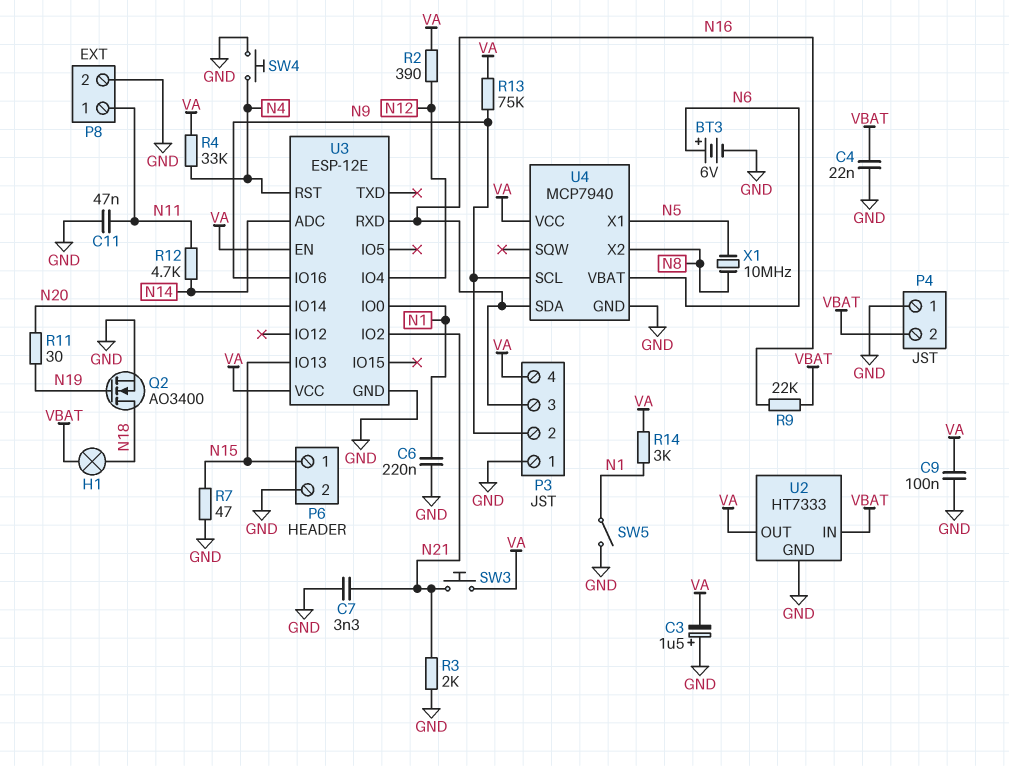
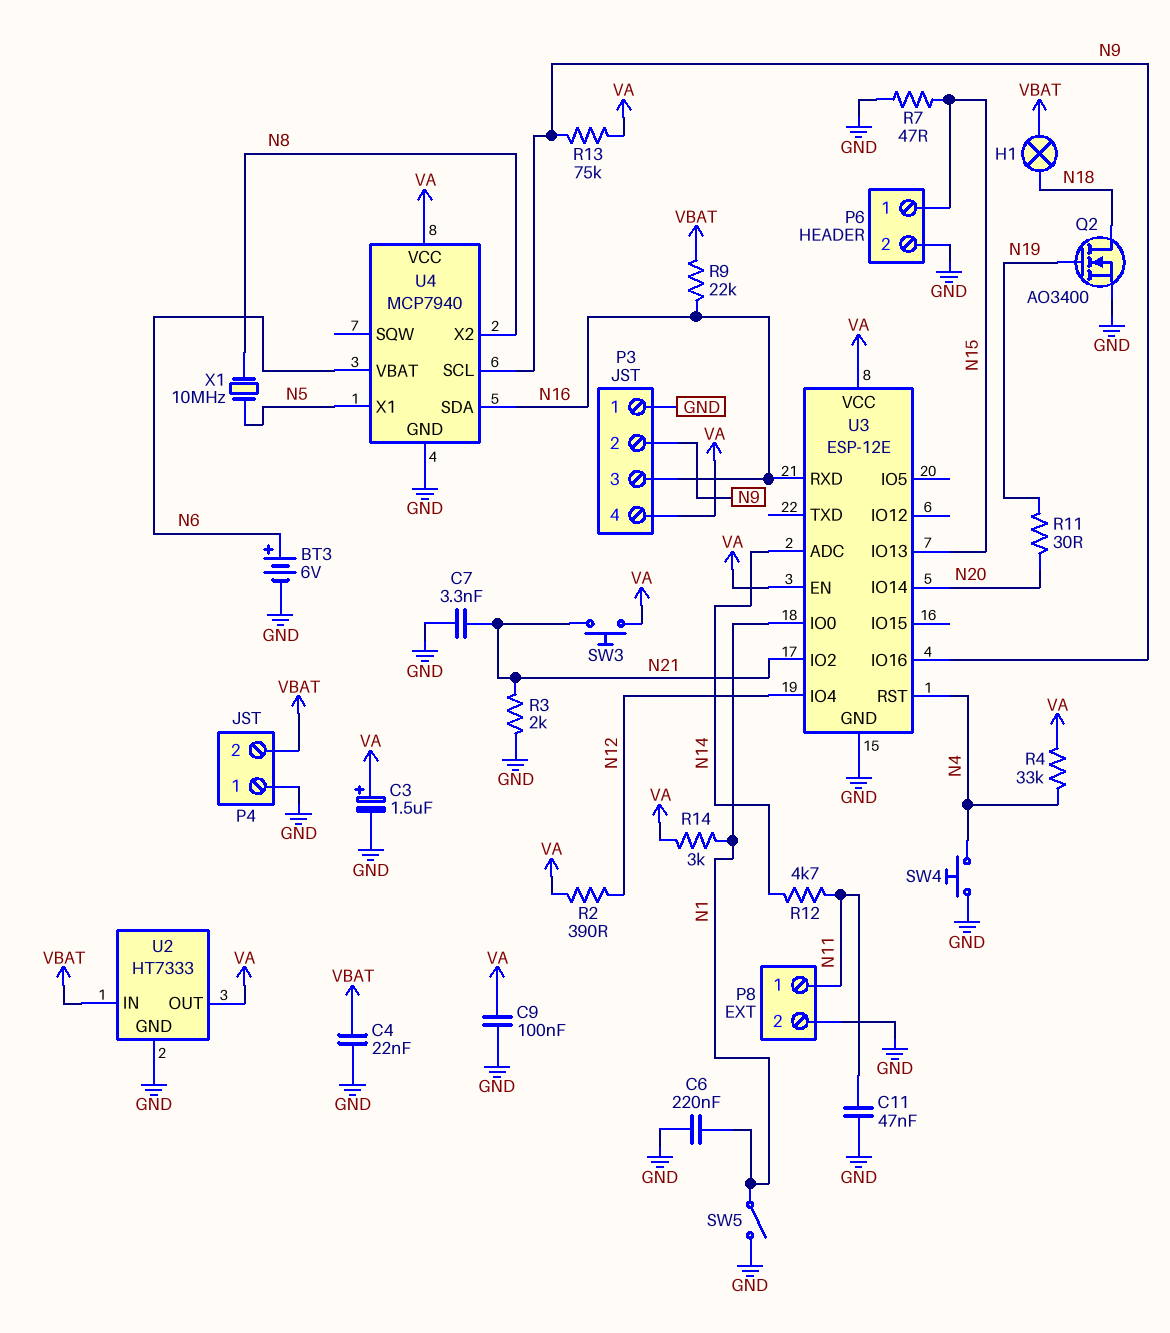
C3: 1.5uF (plus GND, minus VA) -> 1.5uF (plus VA, minus GND)

